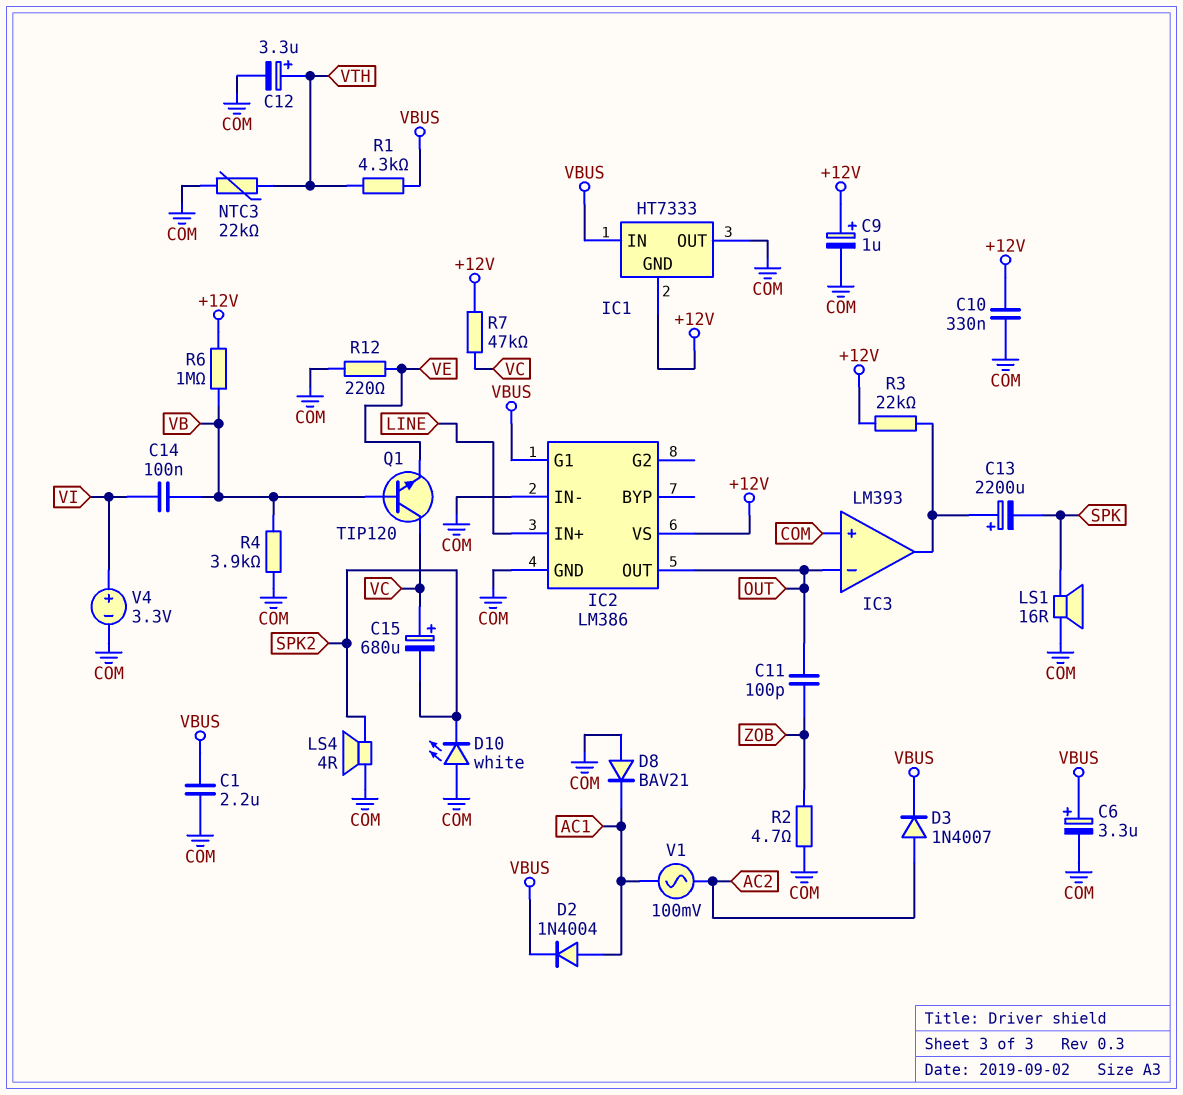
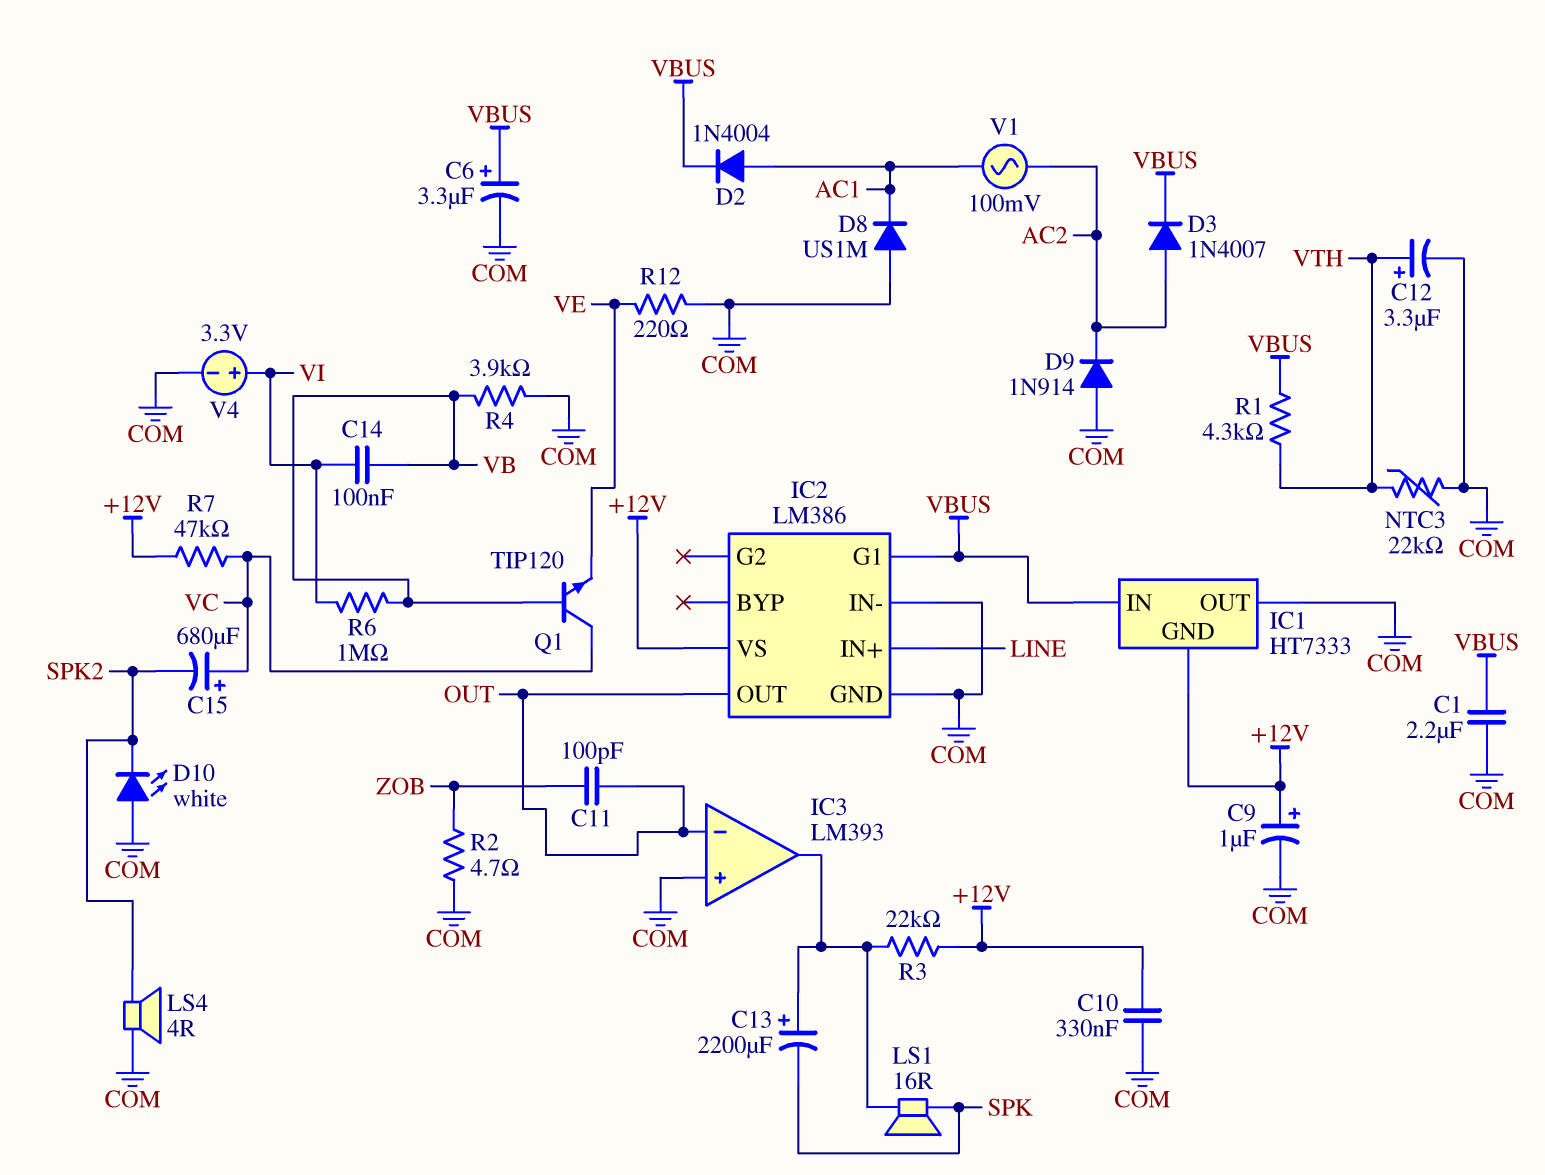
D8: diode BAV21 (A COM, K AC1) -> diode US1M (A COM, K AC1)
D9: none -> diode 1N914 (A COM, K AC2)
LS1: speaker 16R (COM, SPK) -> speaker 16R (IC3/out, SPK)
R6: 1M (+12V, VB) -> 1M (VB, VI)

